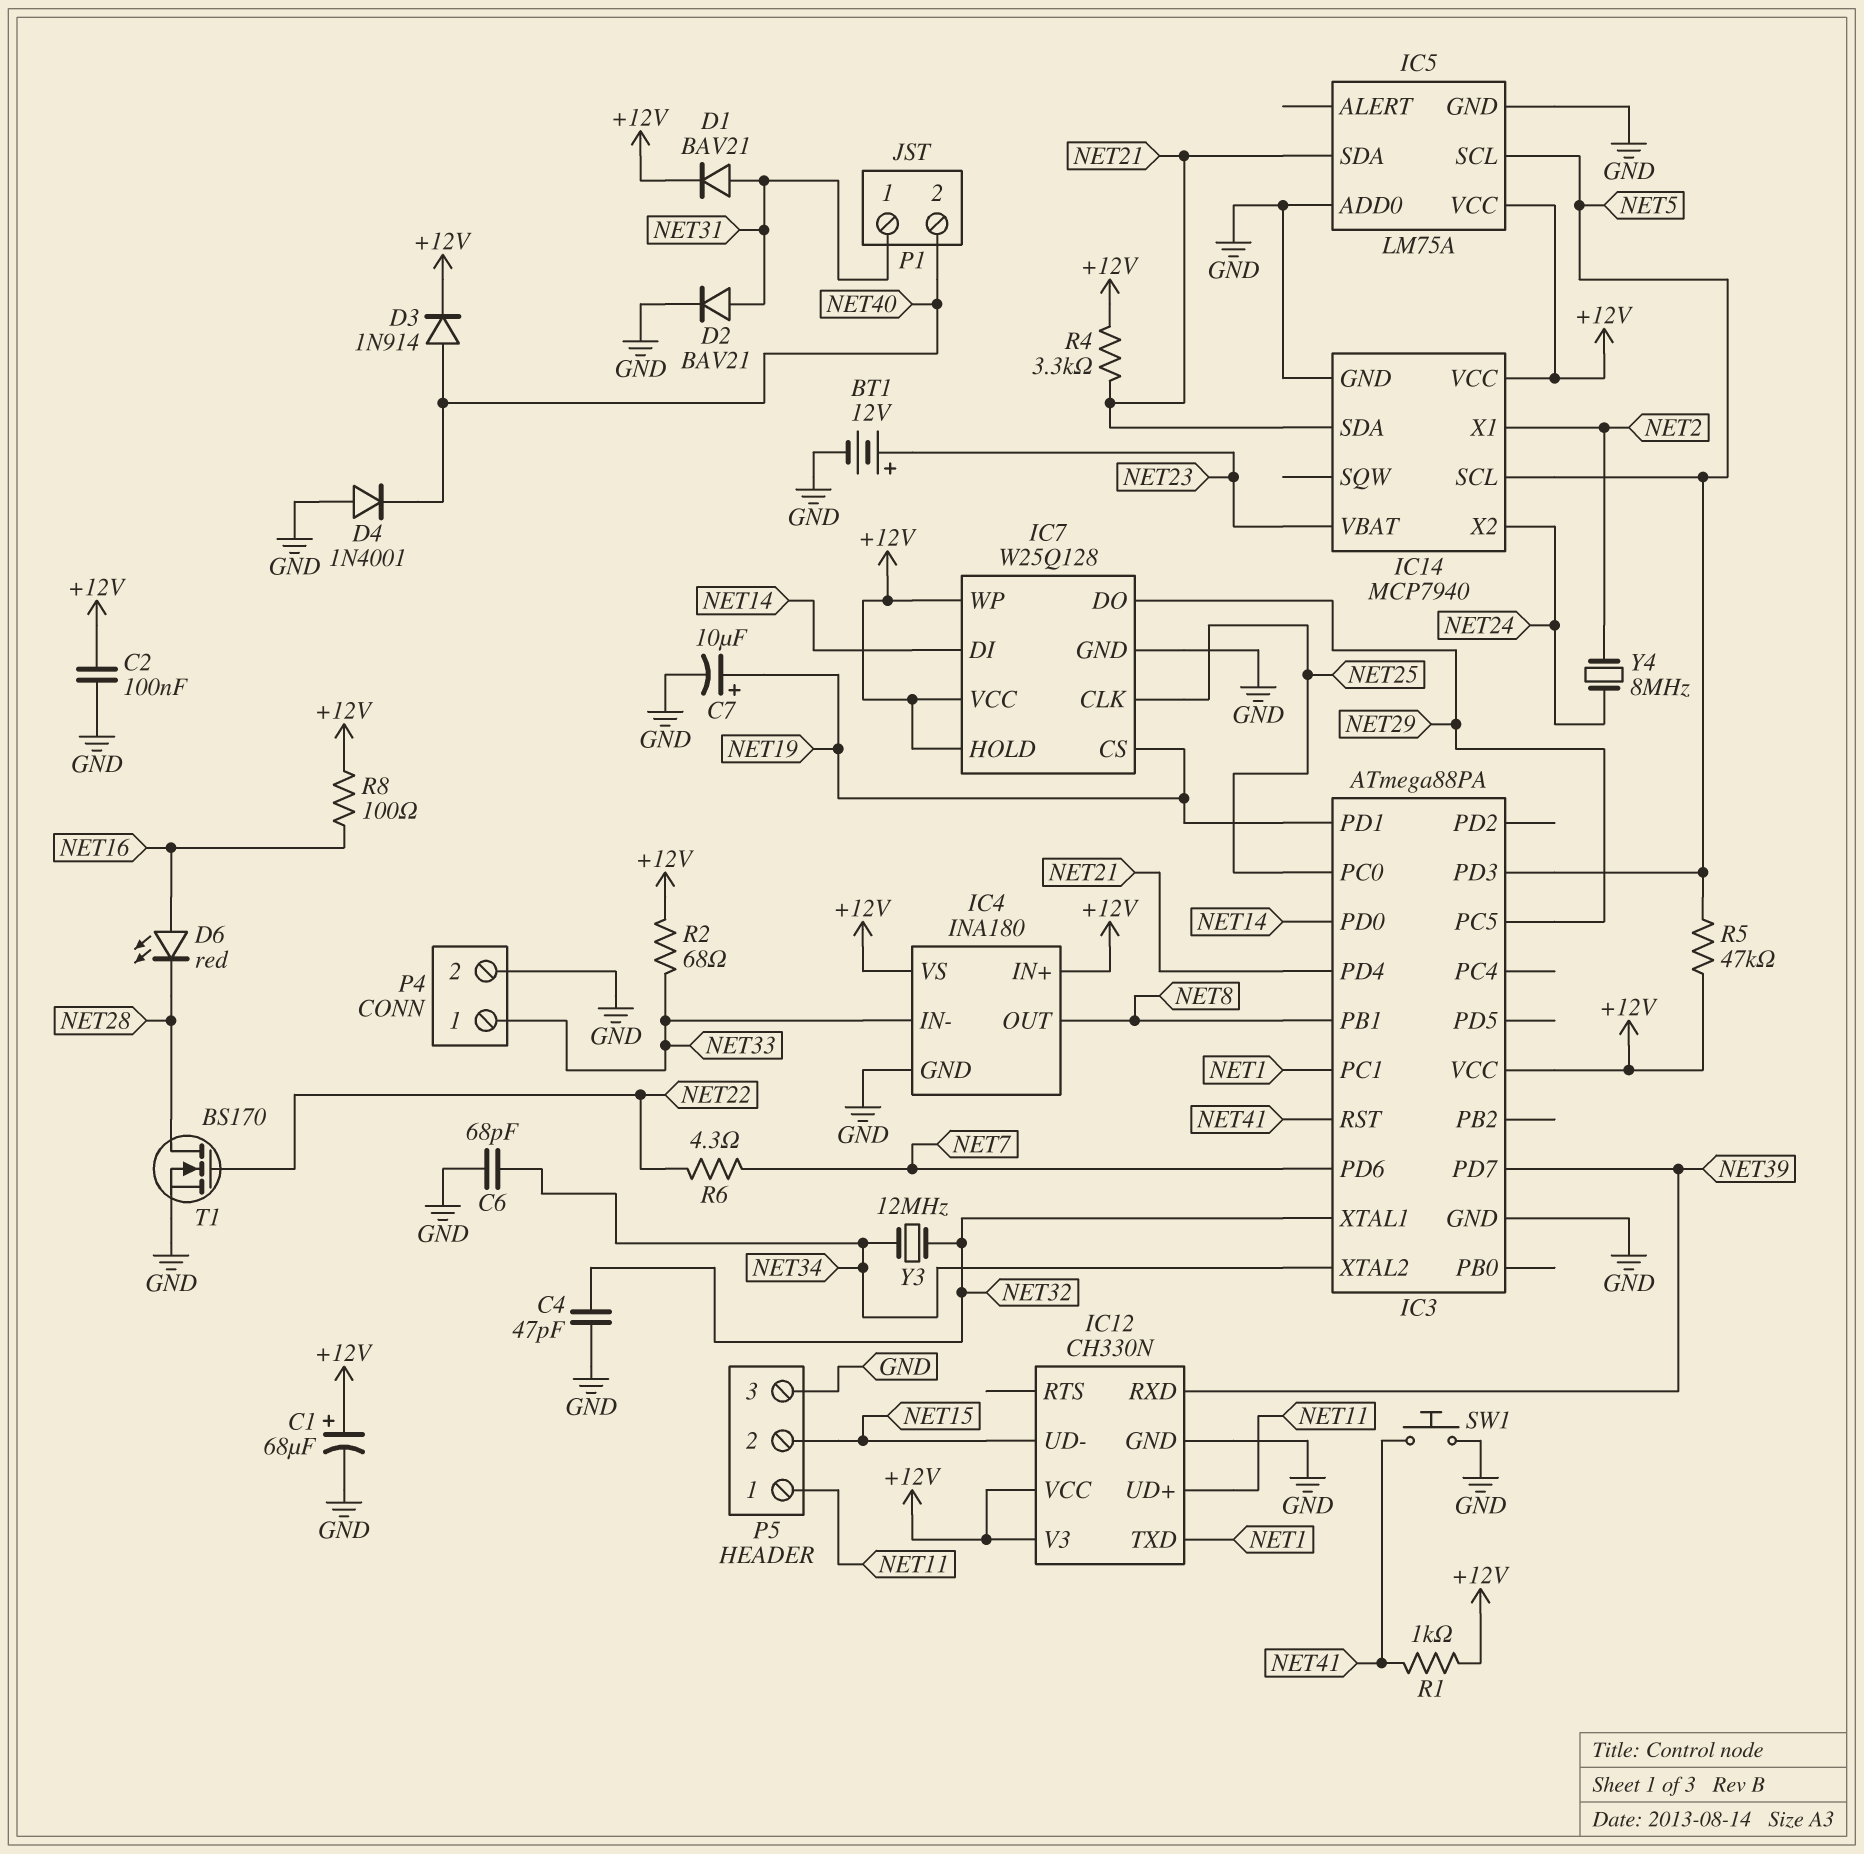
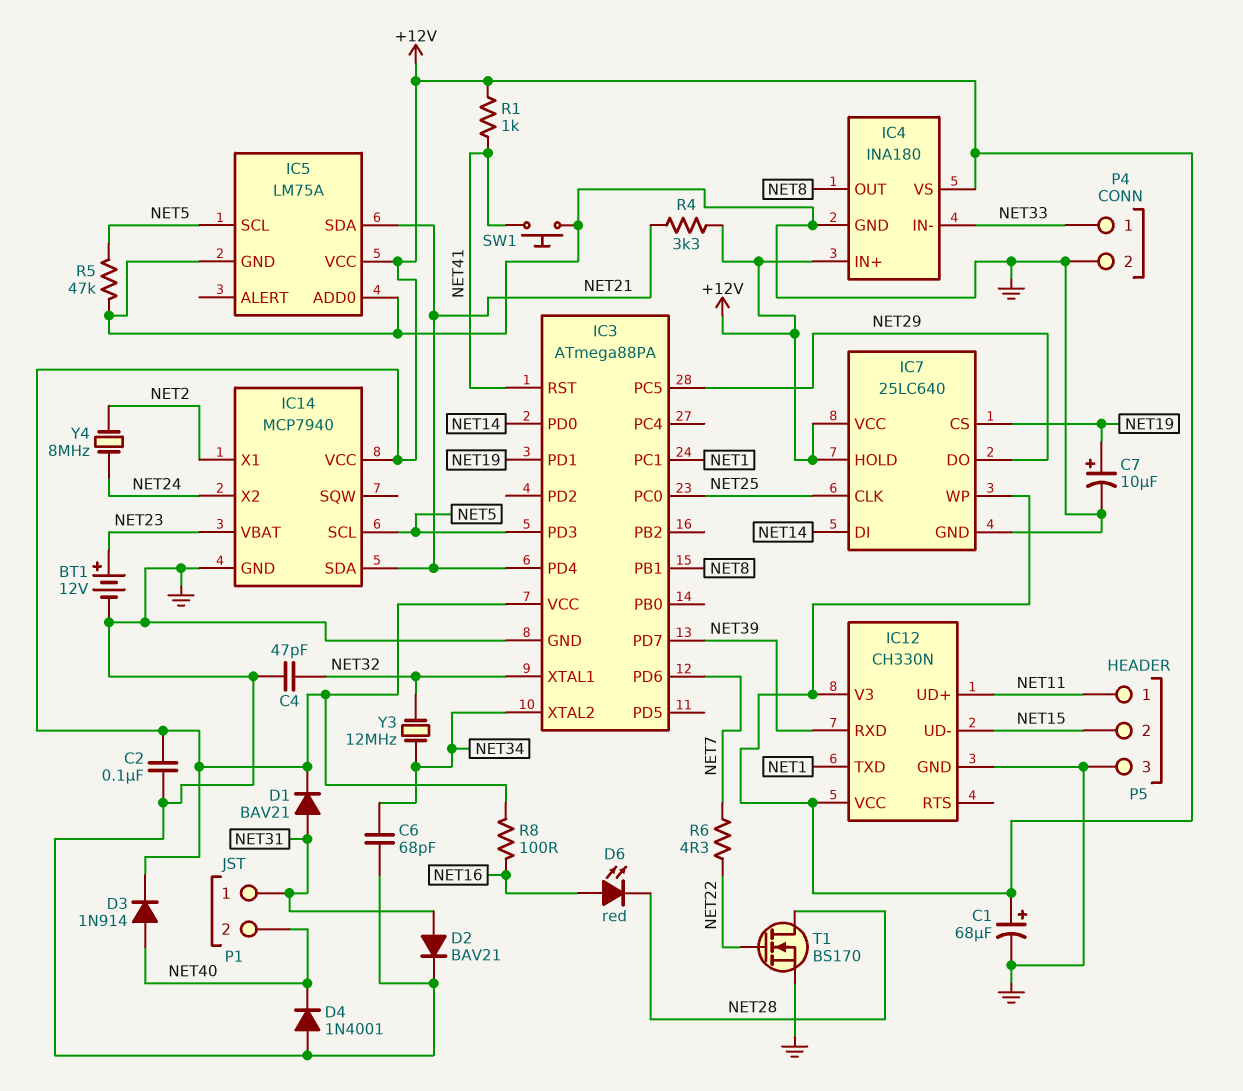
IC7: W25Q128 -> 25LC640
R2: 68 (+12V, NET33) -> none
R5: 47k (+12V, NET5) -> 47k (GND, NET5)

